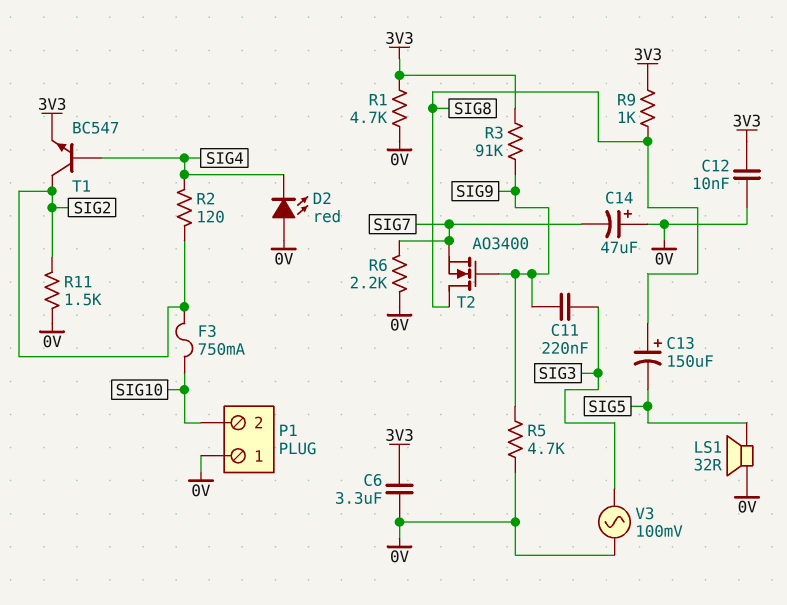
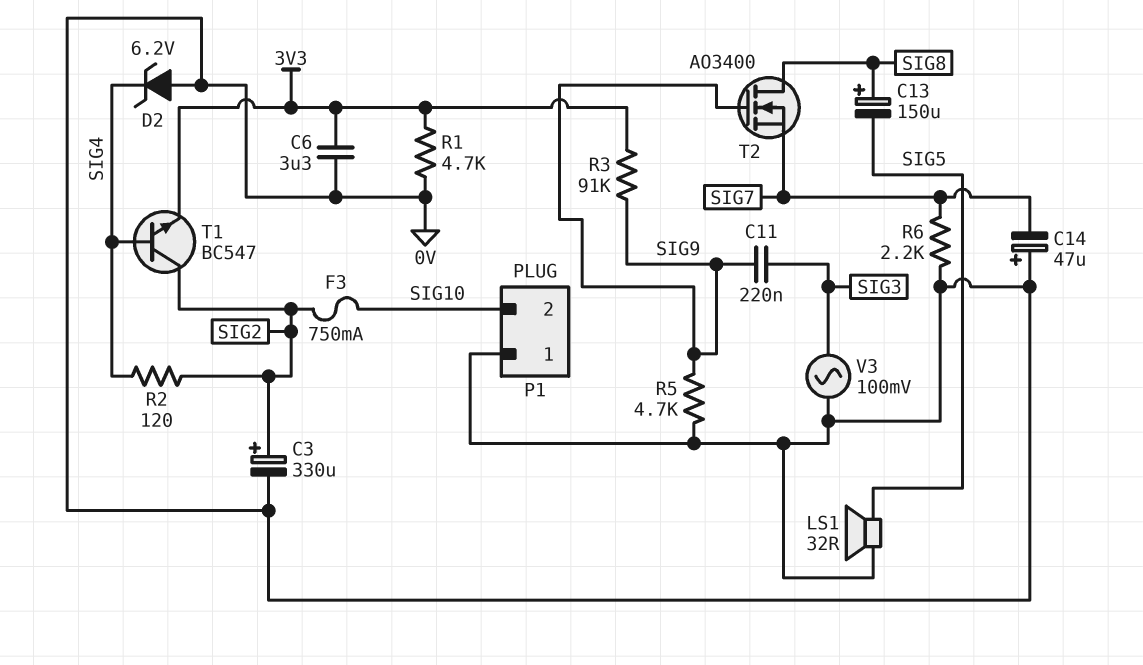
C3: none -> 330uF (plus SIG2, minus 0V)
C12: 10nF (0V, 3V3) -> none
D2: LED red (A 0V, K SIG4) -> zener 6.2V (A 0V, K SIG4)
R9: 1k (3V3, SIG8) -> none
R11: 1.5k (0V, SIG2) -> none

